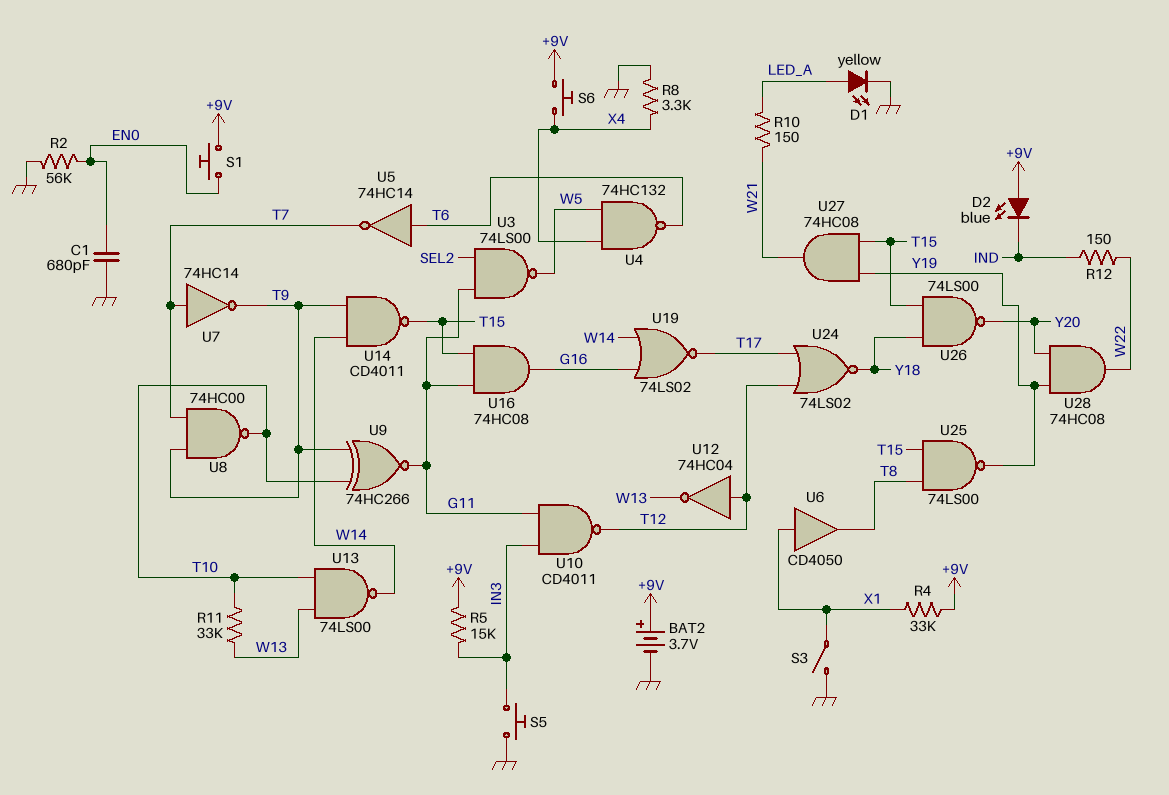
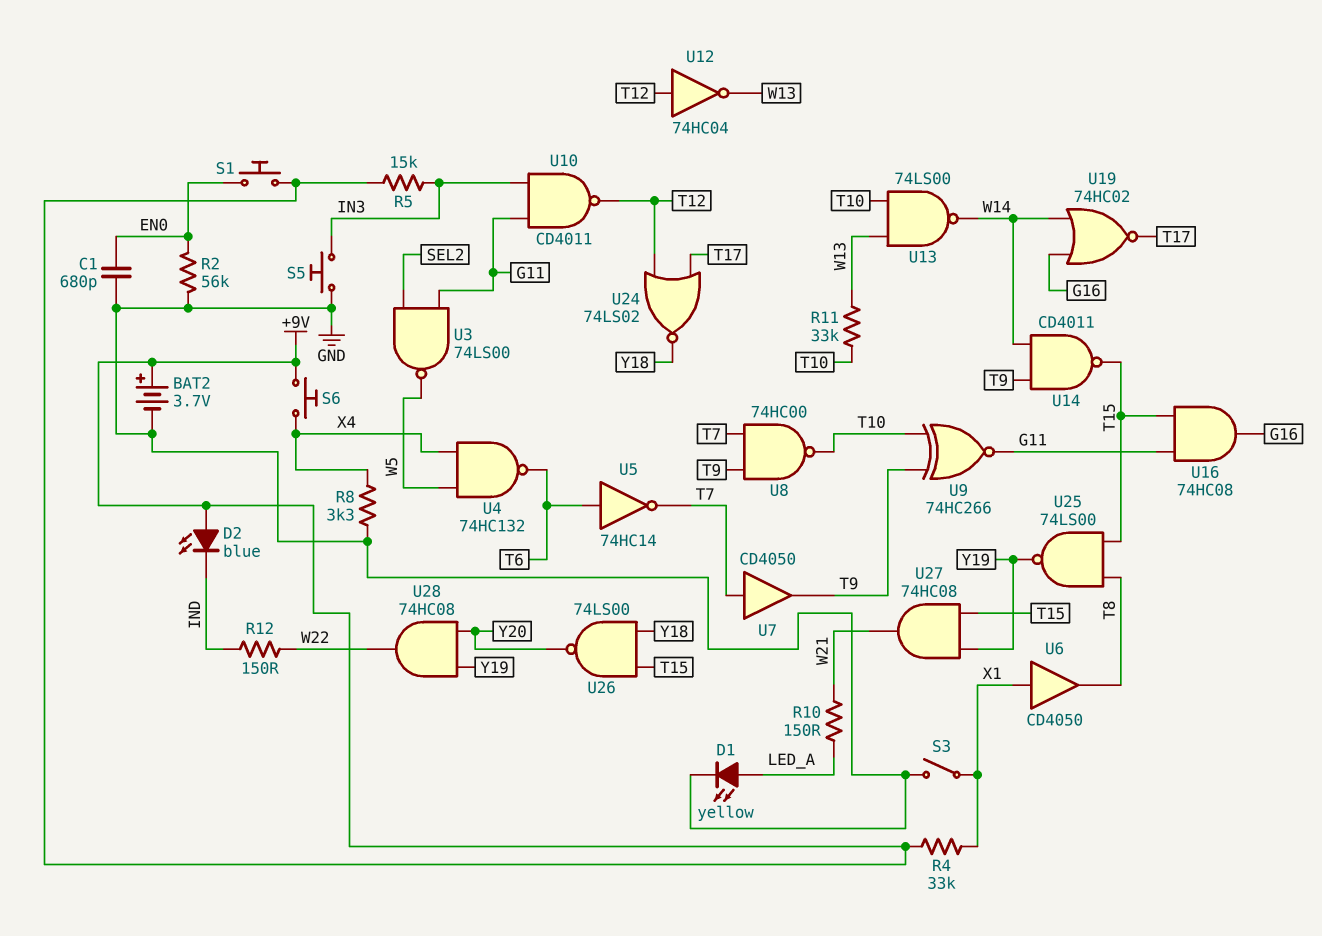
U7: NOT 74HC14 (in T7, out T9) -> buffer CD4050 (in T7, out T9)
U19: NOR 74LS02 (in G16, in W14, out T17) -> NOR 74HC02 (in G16, in W14, out T17)

